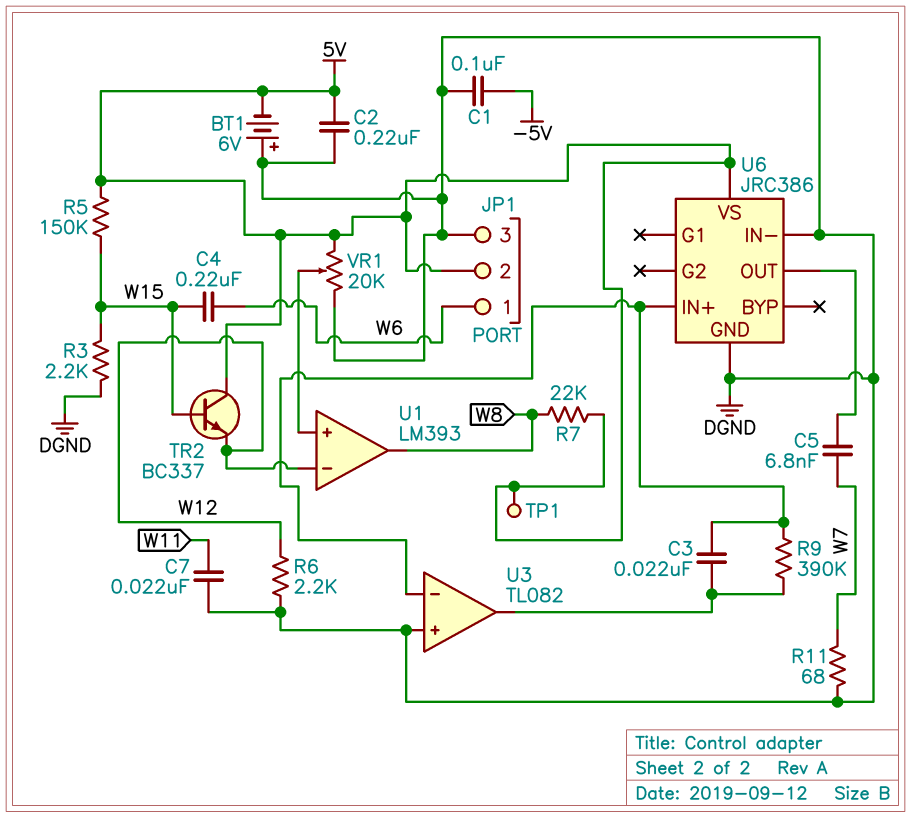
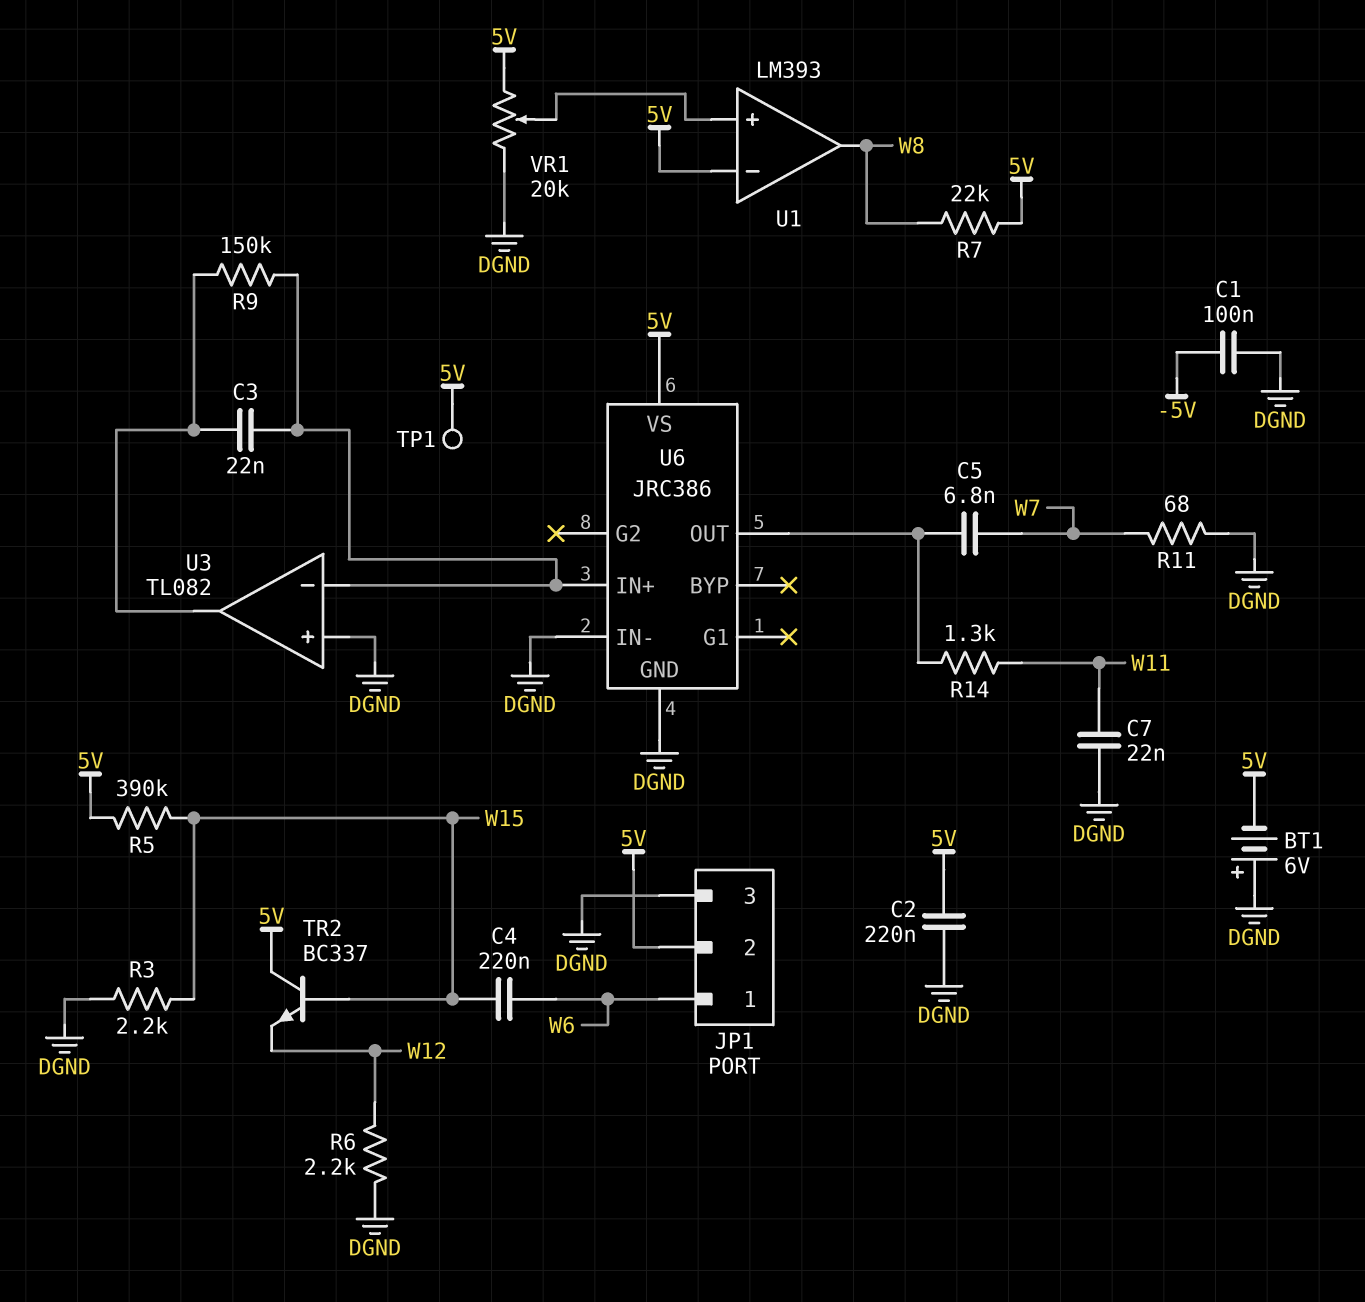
R5: 150k (5V, W15) -> 390k (5V, W15)
R9: 390k (U3/in-, U3/out) -> 150k (U3/in-, U3/out)
R14: none -> 1.3k (U6/OUT, W11)
U1 pin in-: W12 -> 5V

